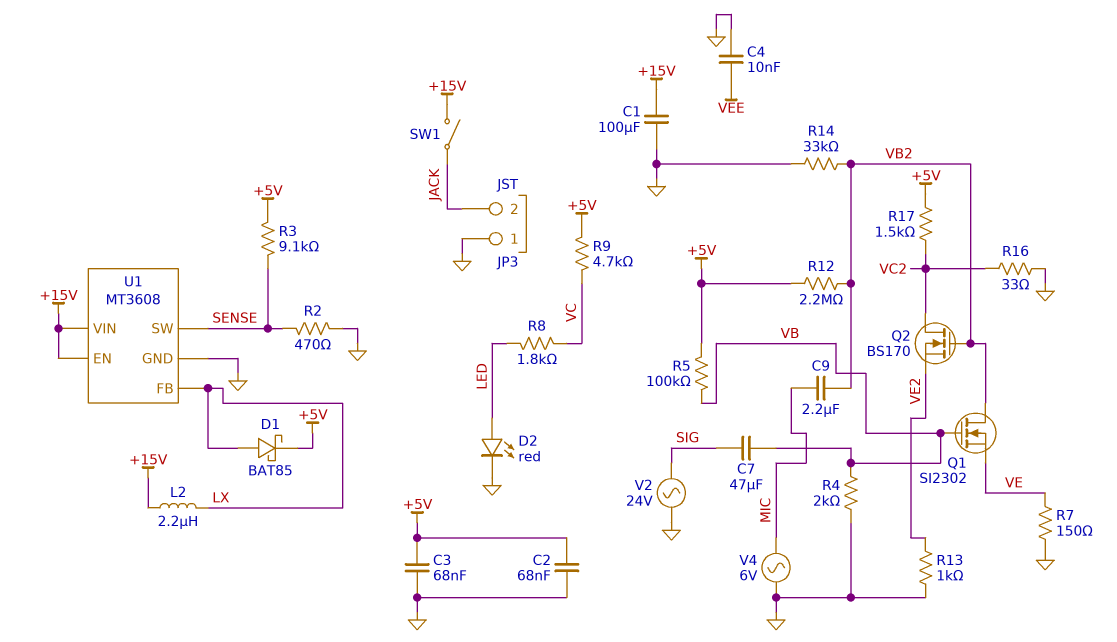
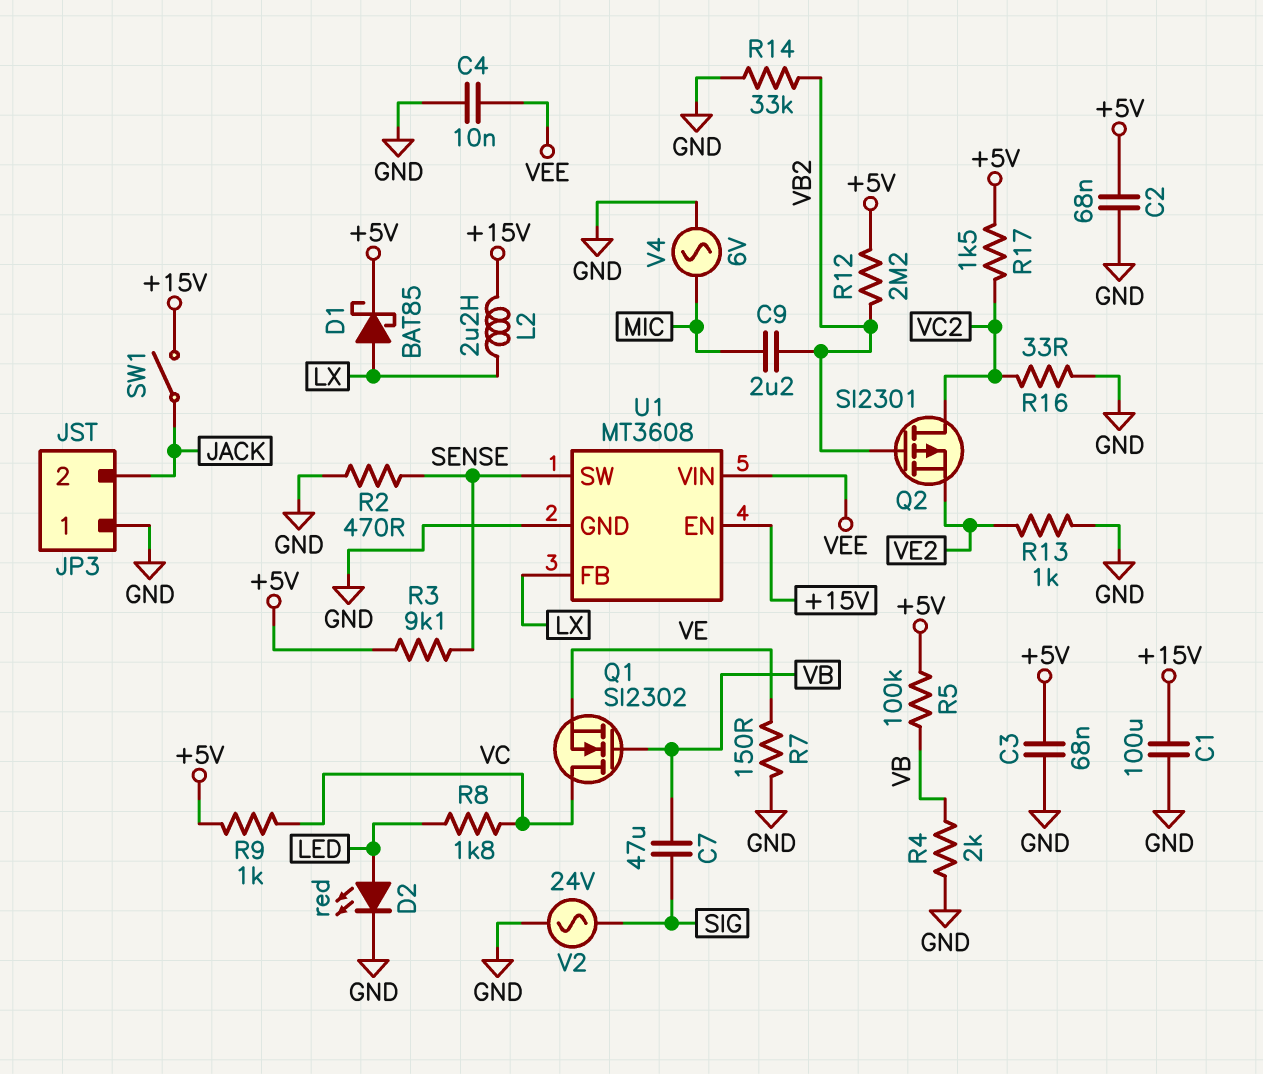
Q1: NMOS SI2302 (G VB, D VB2, S VE) -> NMOS SI2302 (G VB, D VC, S VE)
Q2: NMOS BS170 (G VB2, D VC2, S VE2) -> PMOS SI2301 (G VB2, D VC2, S VE2)
R9: 4.7k (+5V, VC) -> 1k (+5V, VC)
U1 pin VIN: +15V -> VEE

